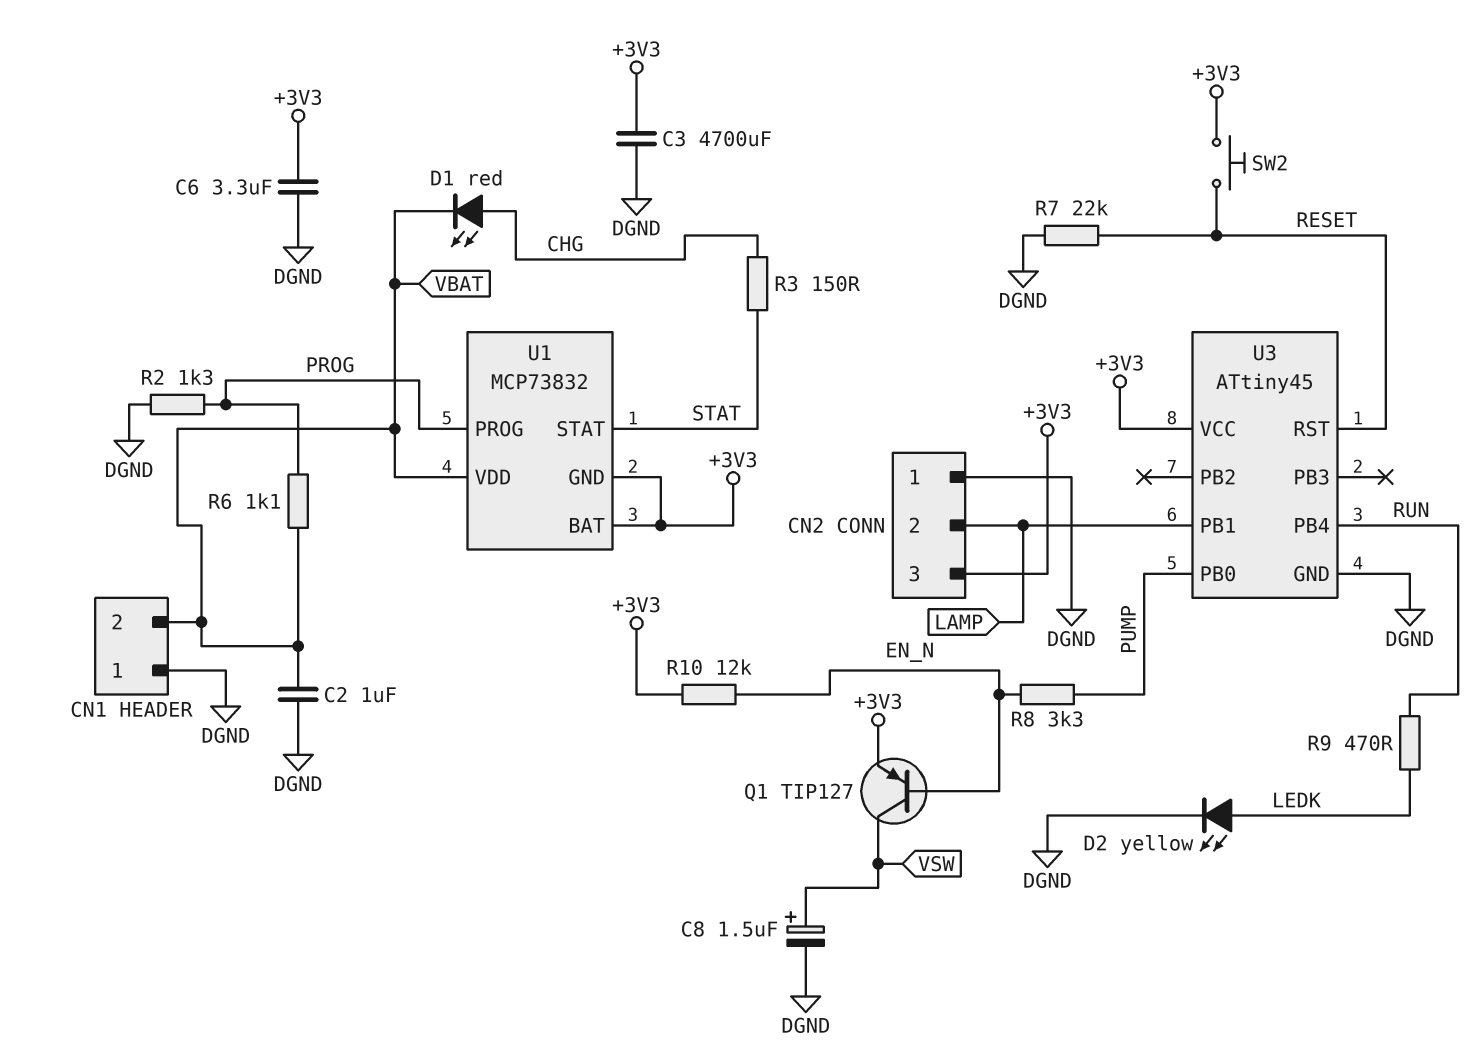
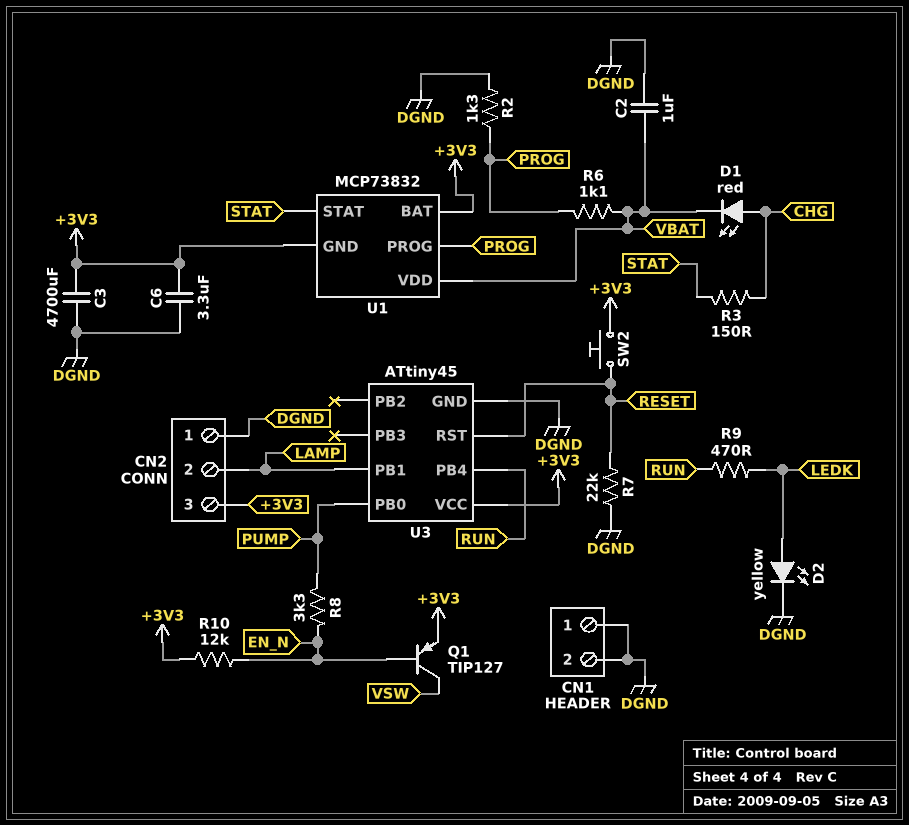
C8: 1.5uF (plus VSW, minus DGND) -> none
CN1 pin 2: VBAT -> DGND

